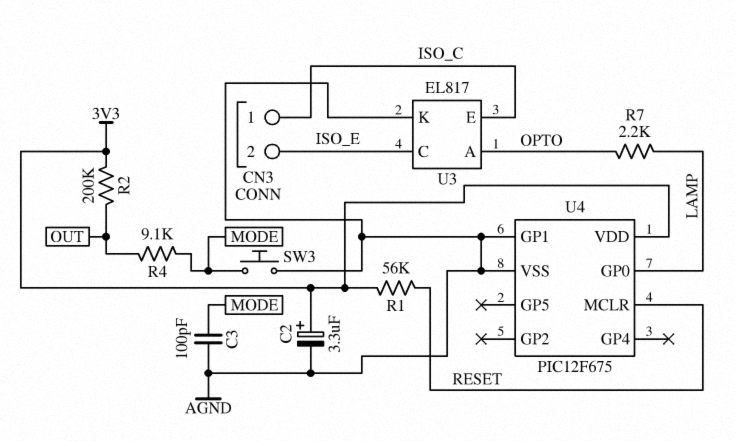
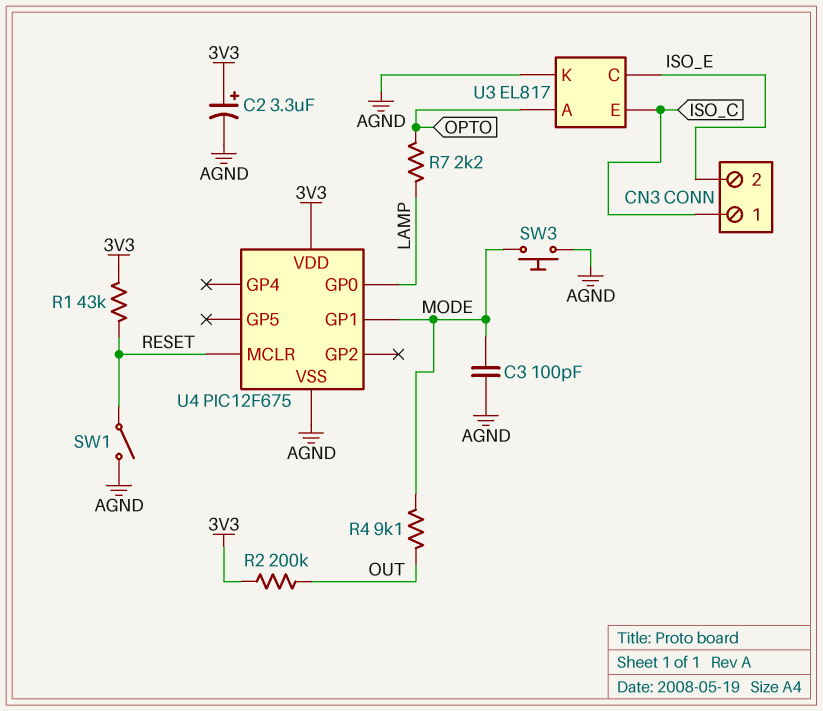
R1: 56k (3V3, RESET) -> 43k (3V3, RESET)
SW1: none -> switch (AGND, RESET)
U4 pin GP1: AGND -> MODE

